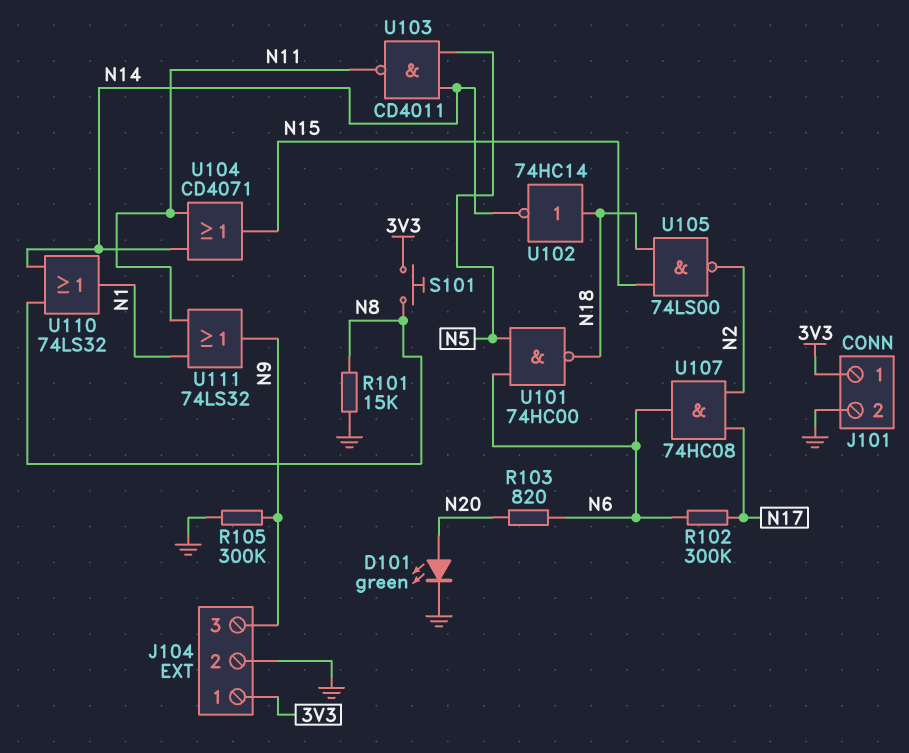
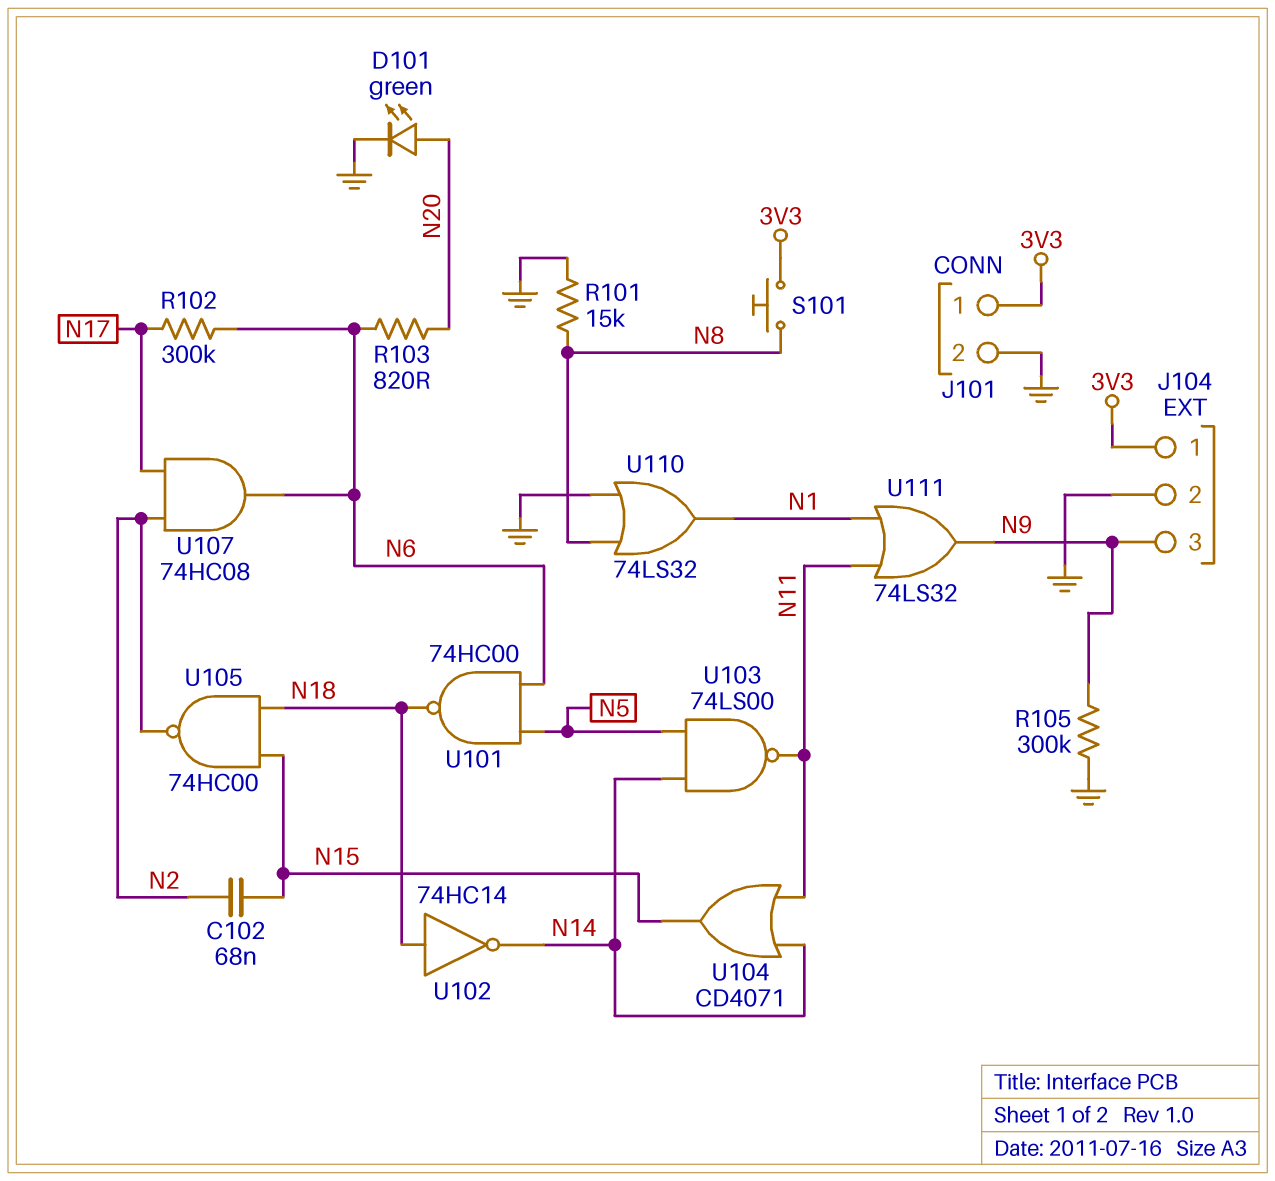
C102: none -> 68nF (N2, N15)
U103: NAND CD4011 (in N5, in N14, out N11) -> NAND 74LS00 (in N5, in N14, out N11)
U105: NAND 74LS00 (in N15, in N18, out N2) -> NAND 74HC00 (in N15, in N18, out N2)
U110: OR 74LS32 (in N8, in N14, out N1) -> OR 74LS32 (in GND, in N8, out N1)

